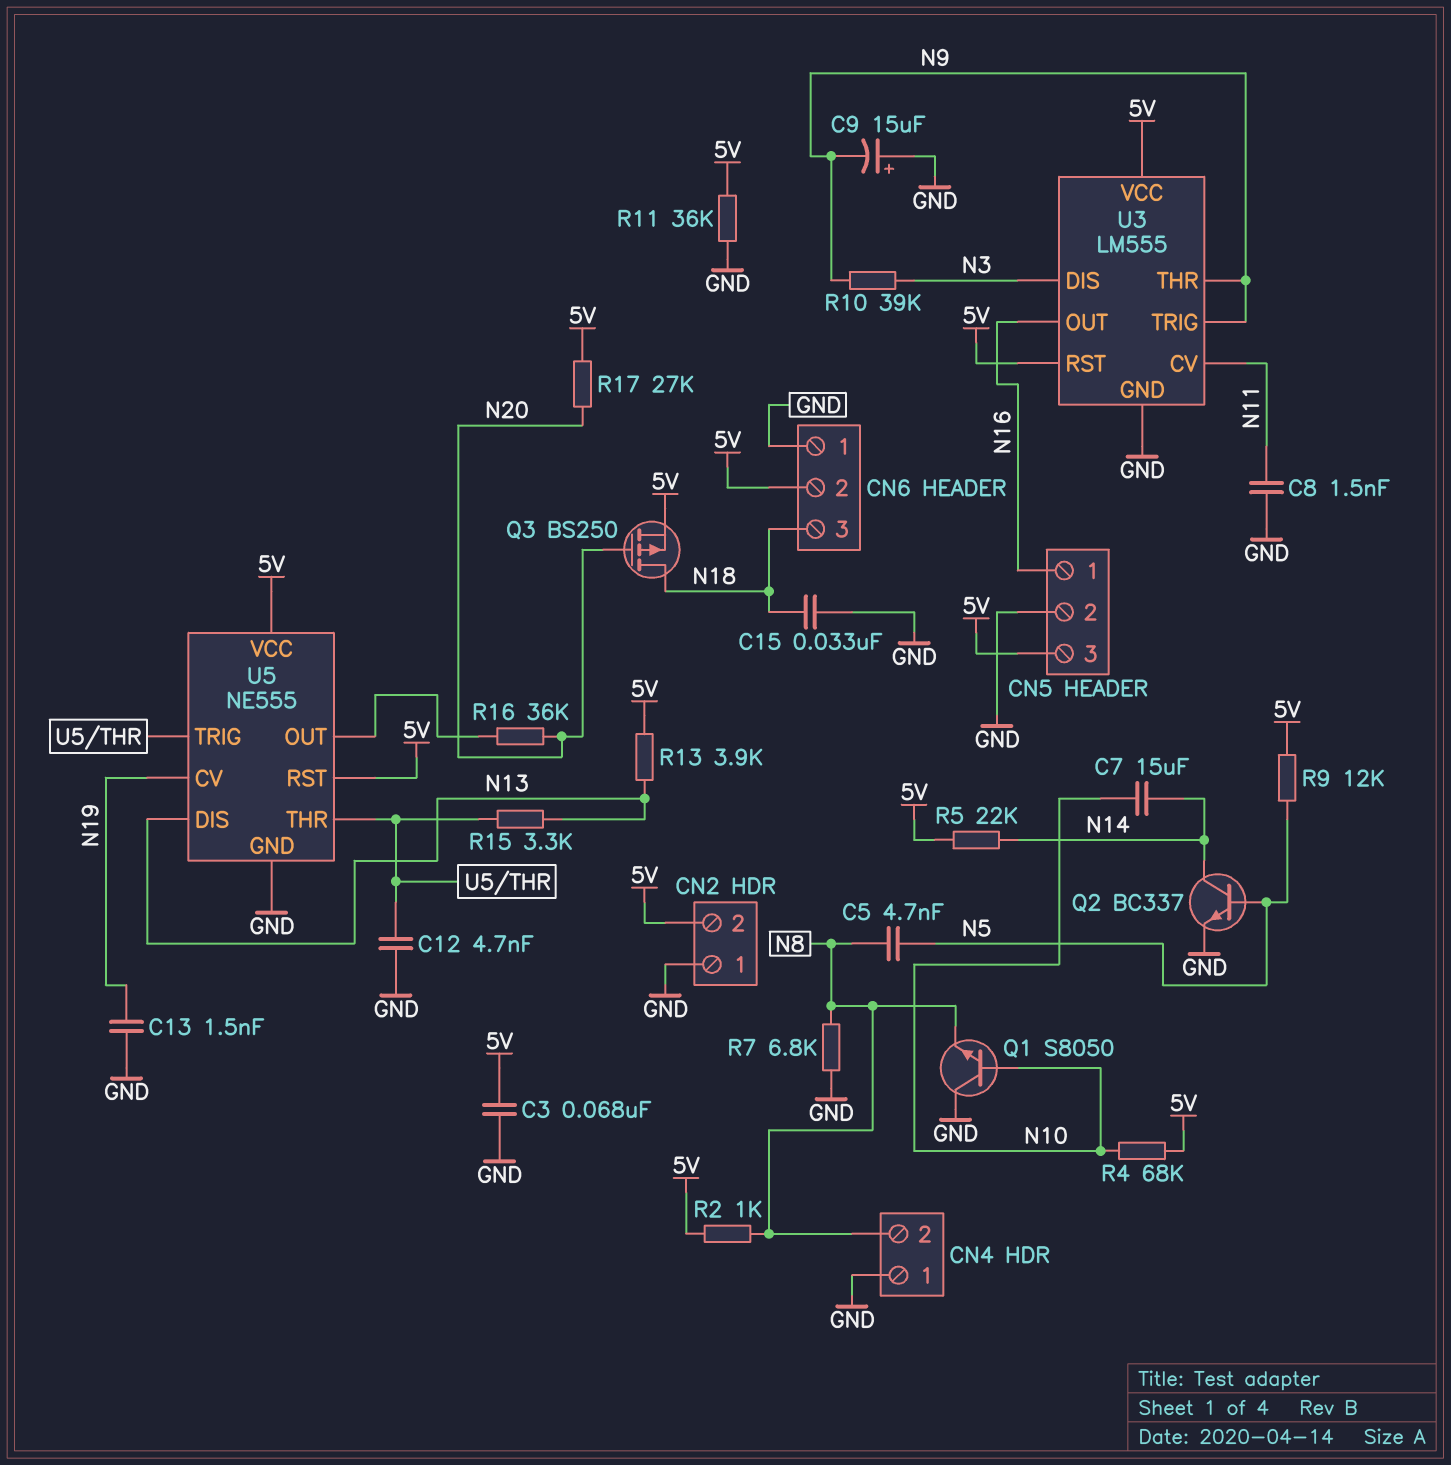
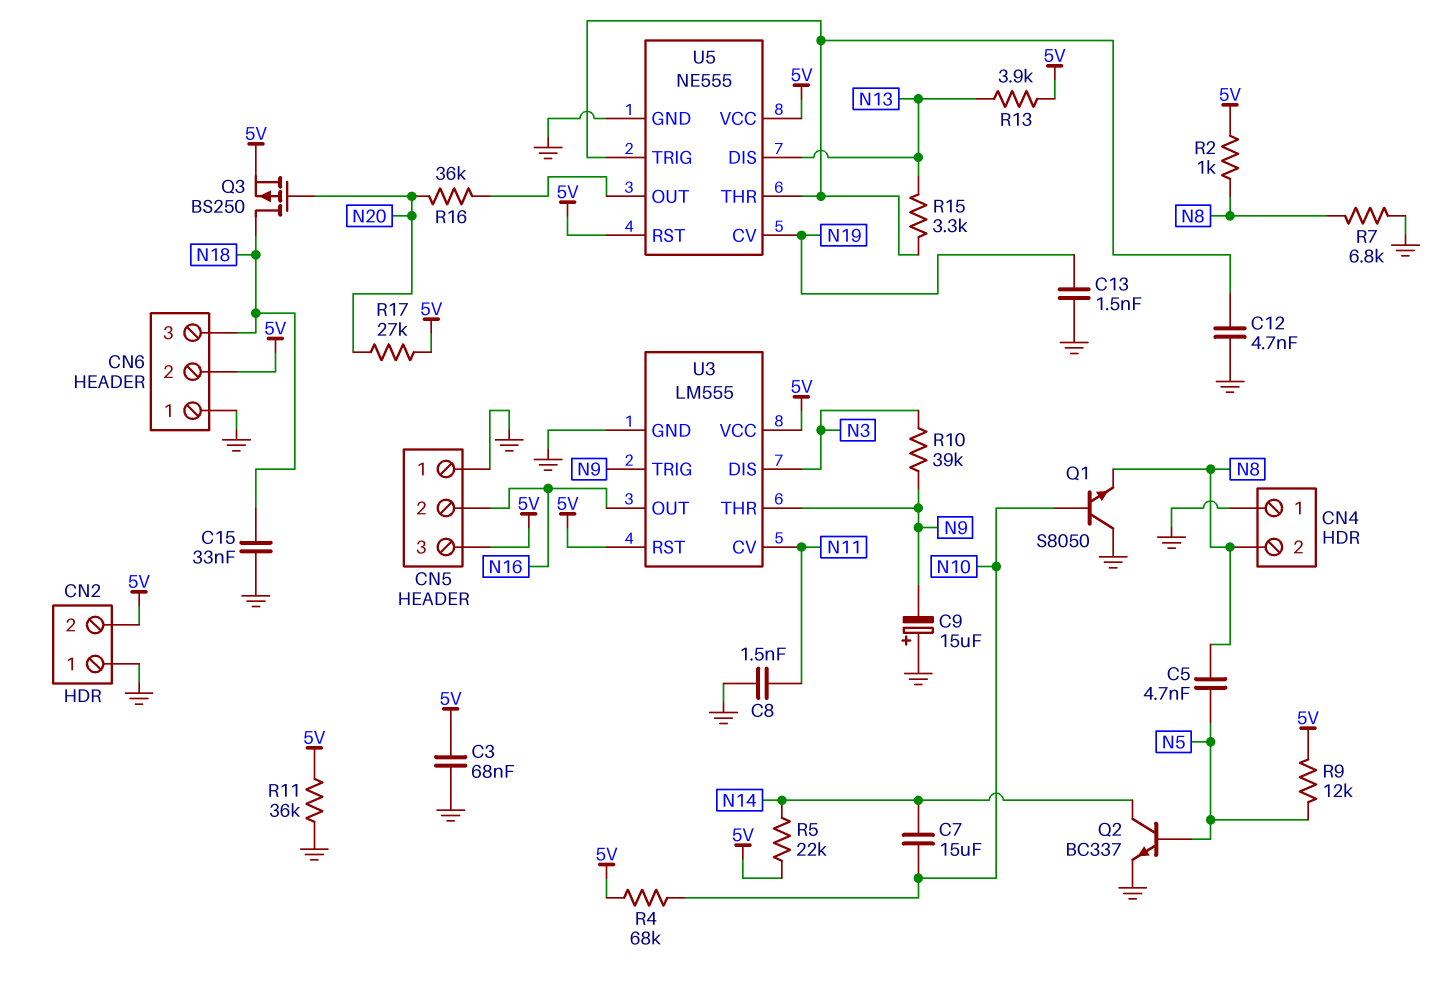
CN5 pin 1: N16 -> GND
CN5 pin 2: GND -> N16

